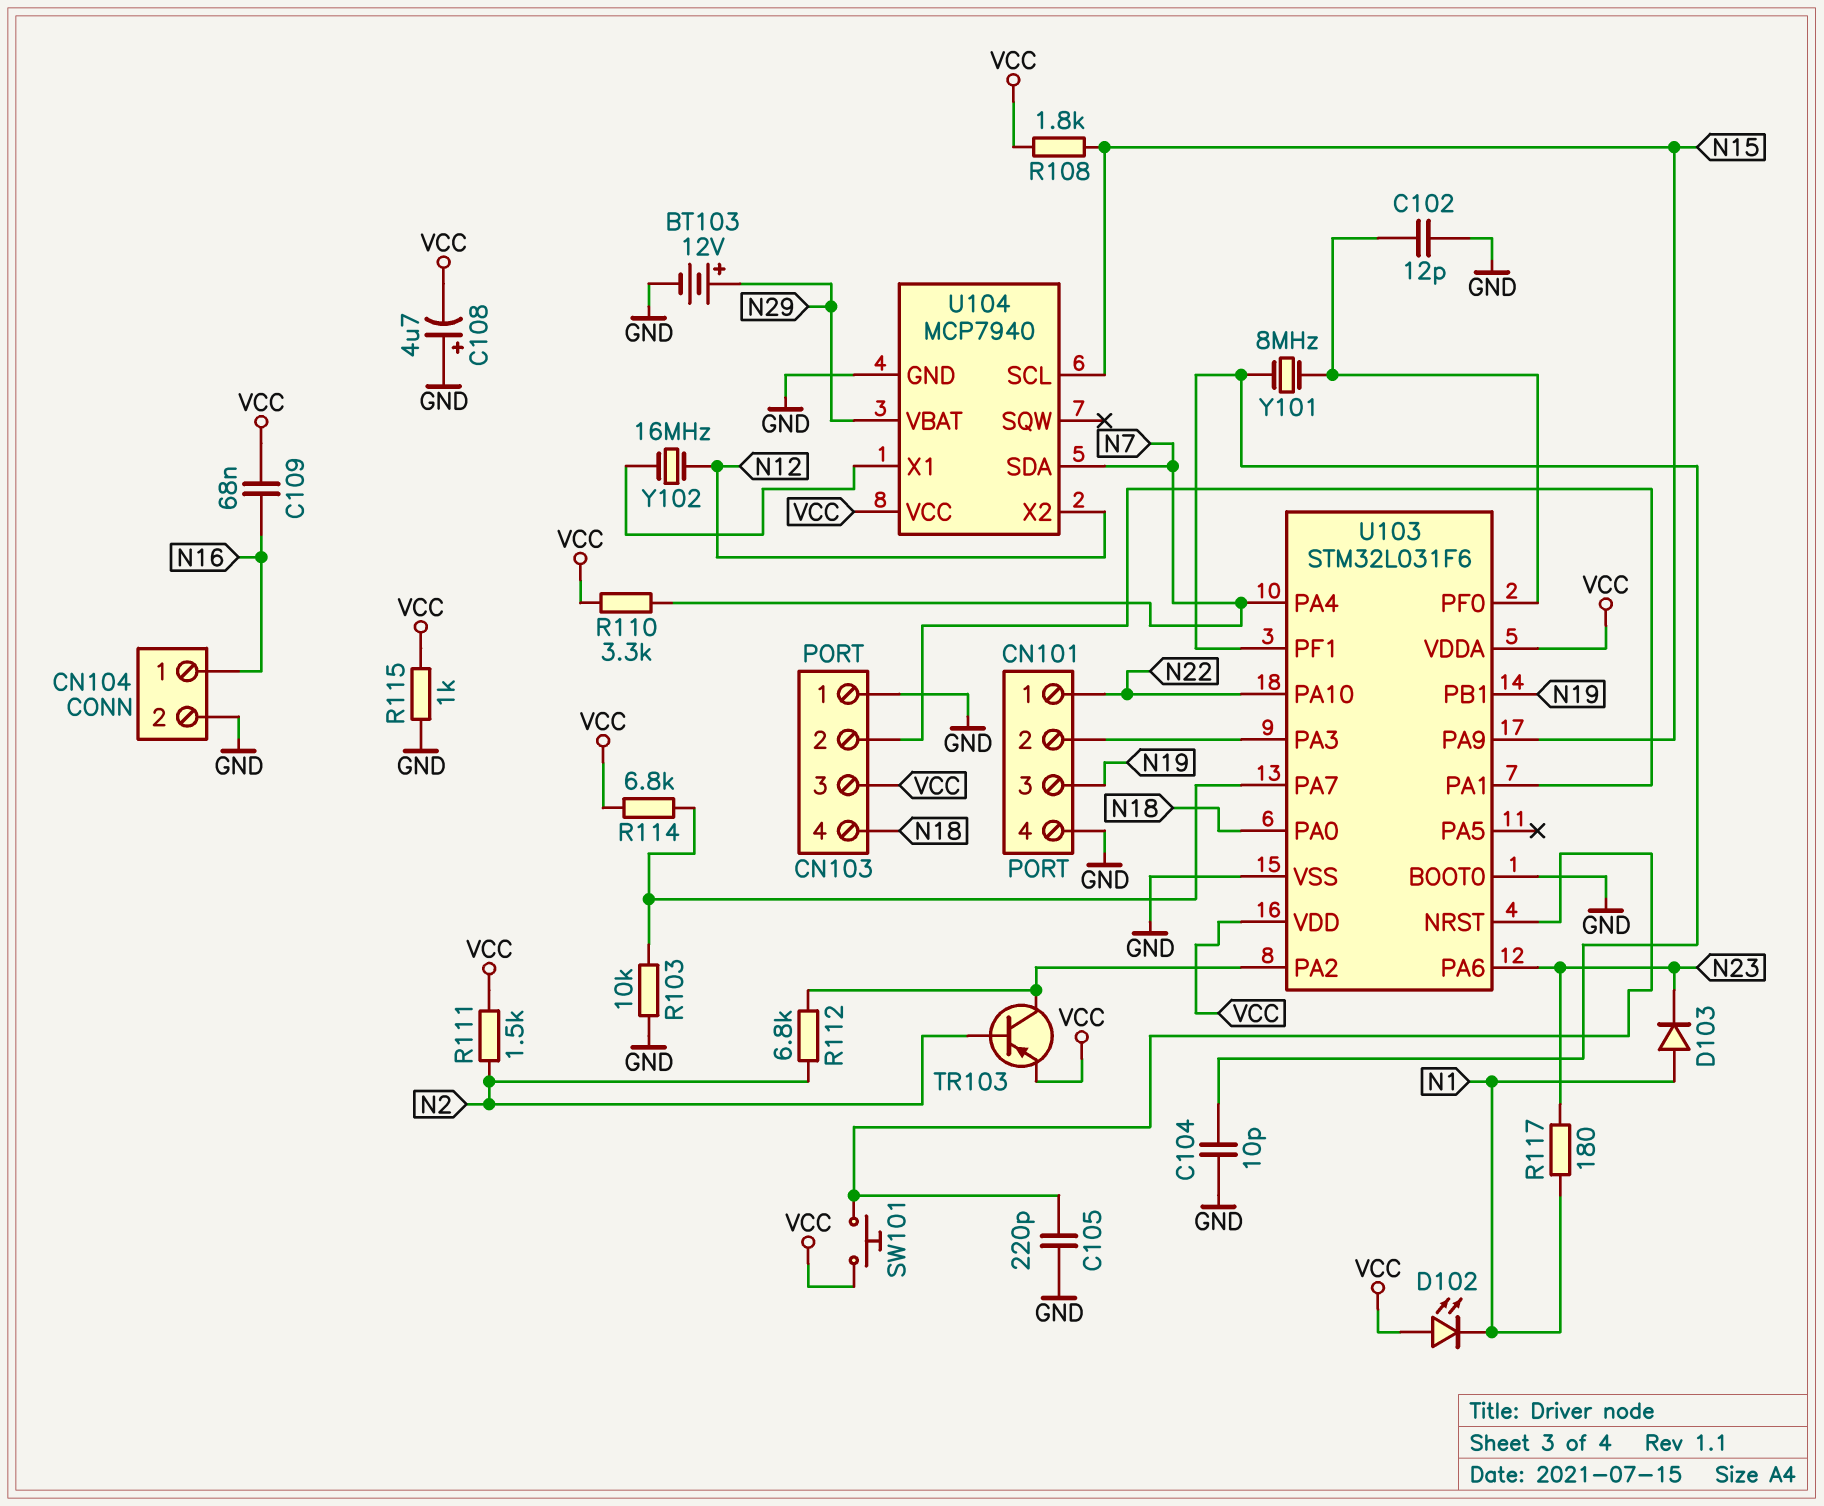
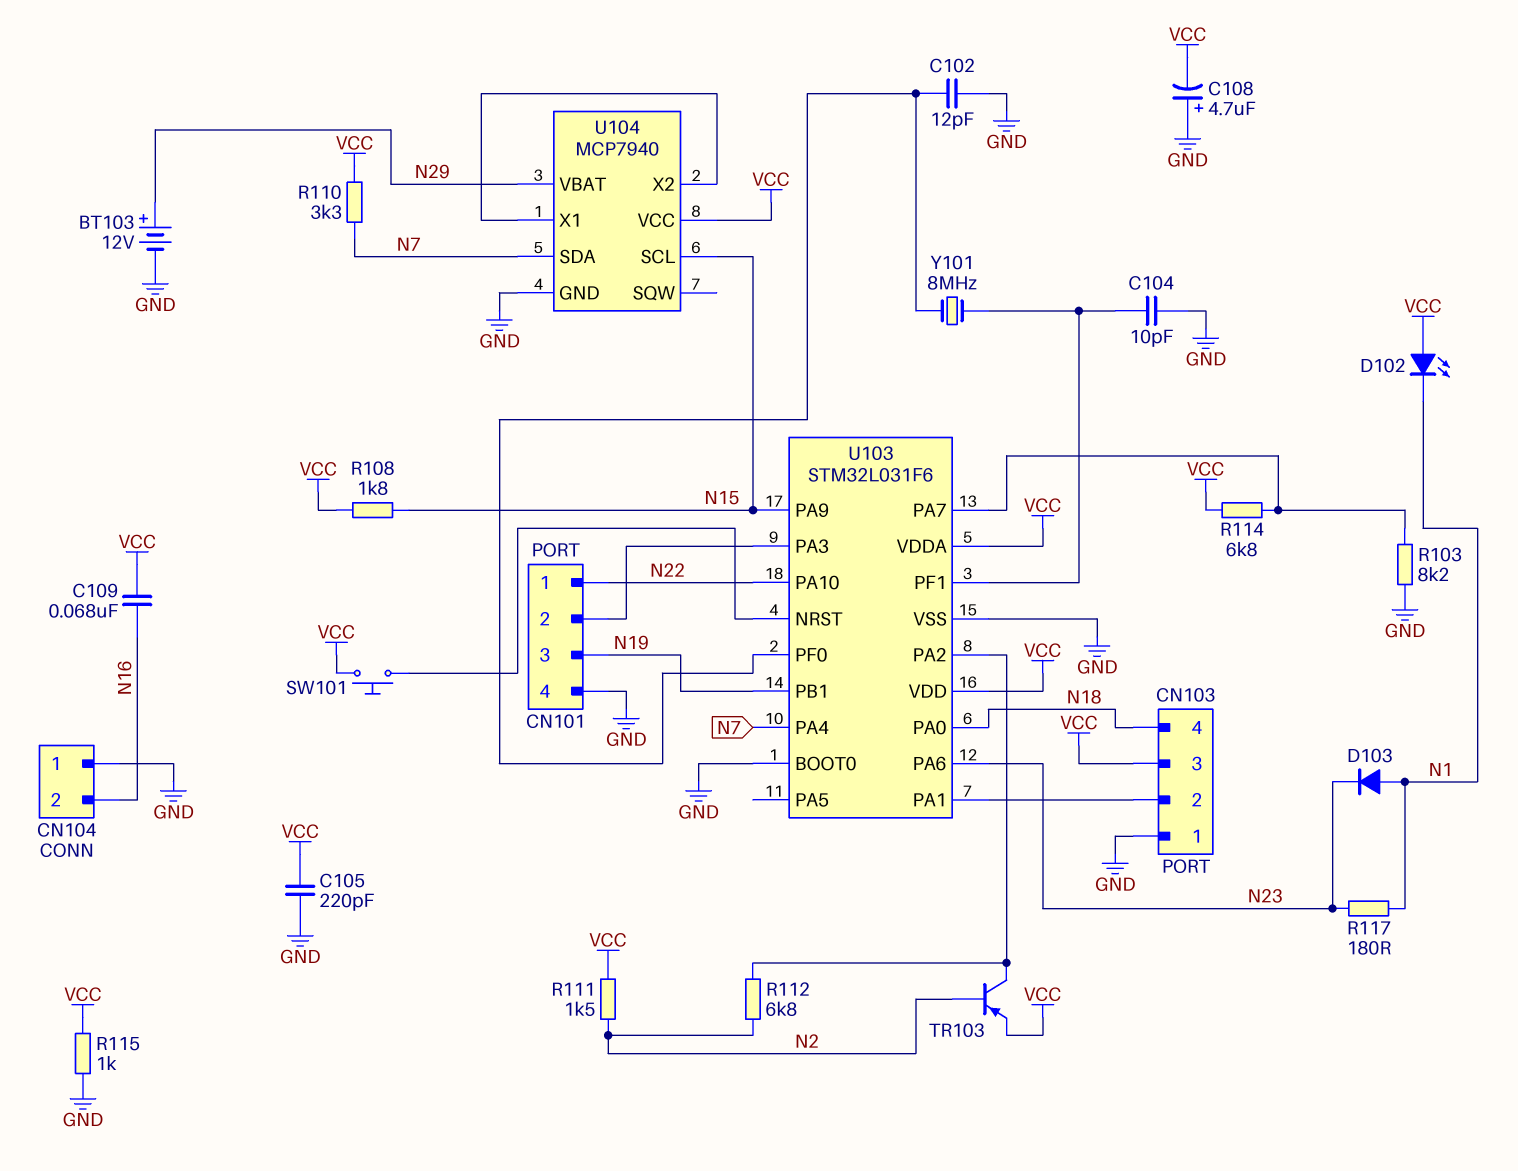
C105: 220pF (GND, U103/NRST) -> 220pF (GND, VCC)
CN104 pin 1: N16 -> GND
CN104 pin 2: GND -> N16
R103: 10k (GND, U103/PA7) -> 8.2k (GND, U103/PA7)
U104 pin X2: N12 -> U104/X1
Y102: 16MHz (N12, U104/X1) -> none

